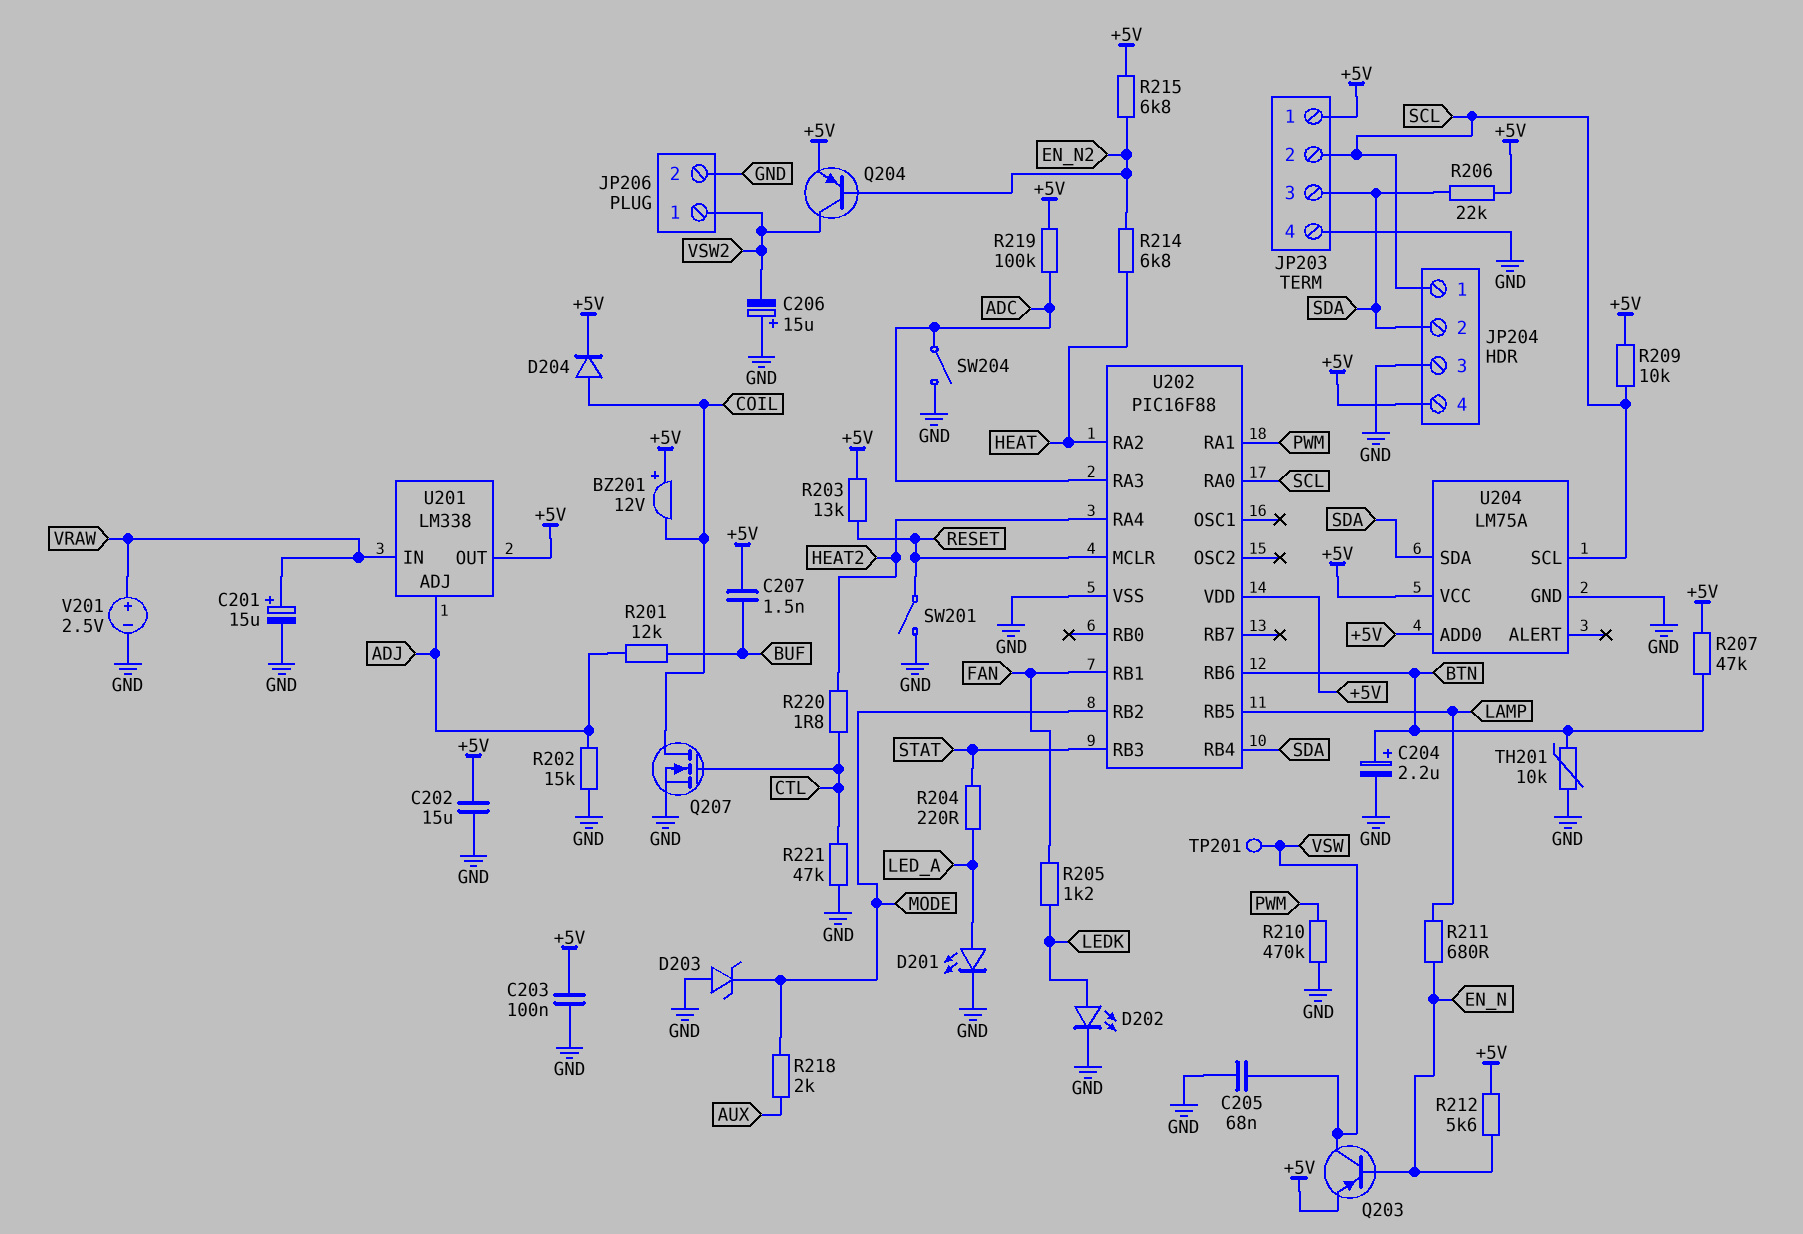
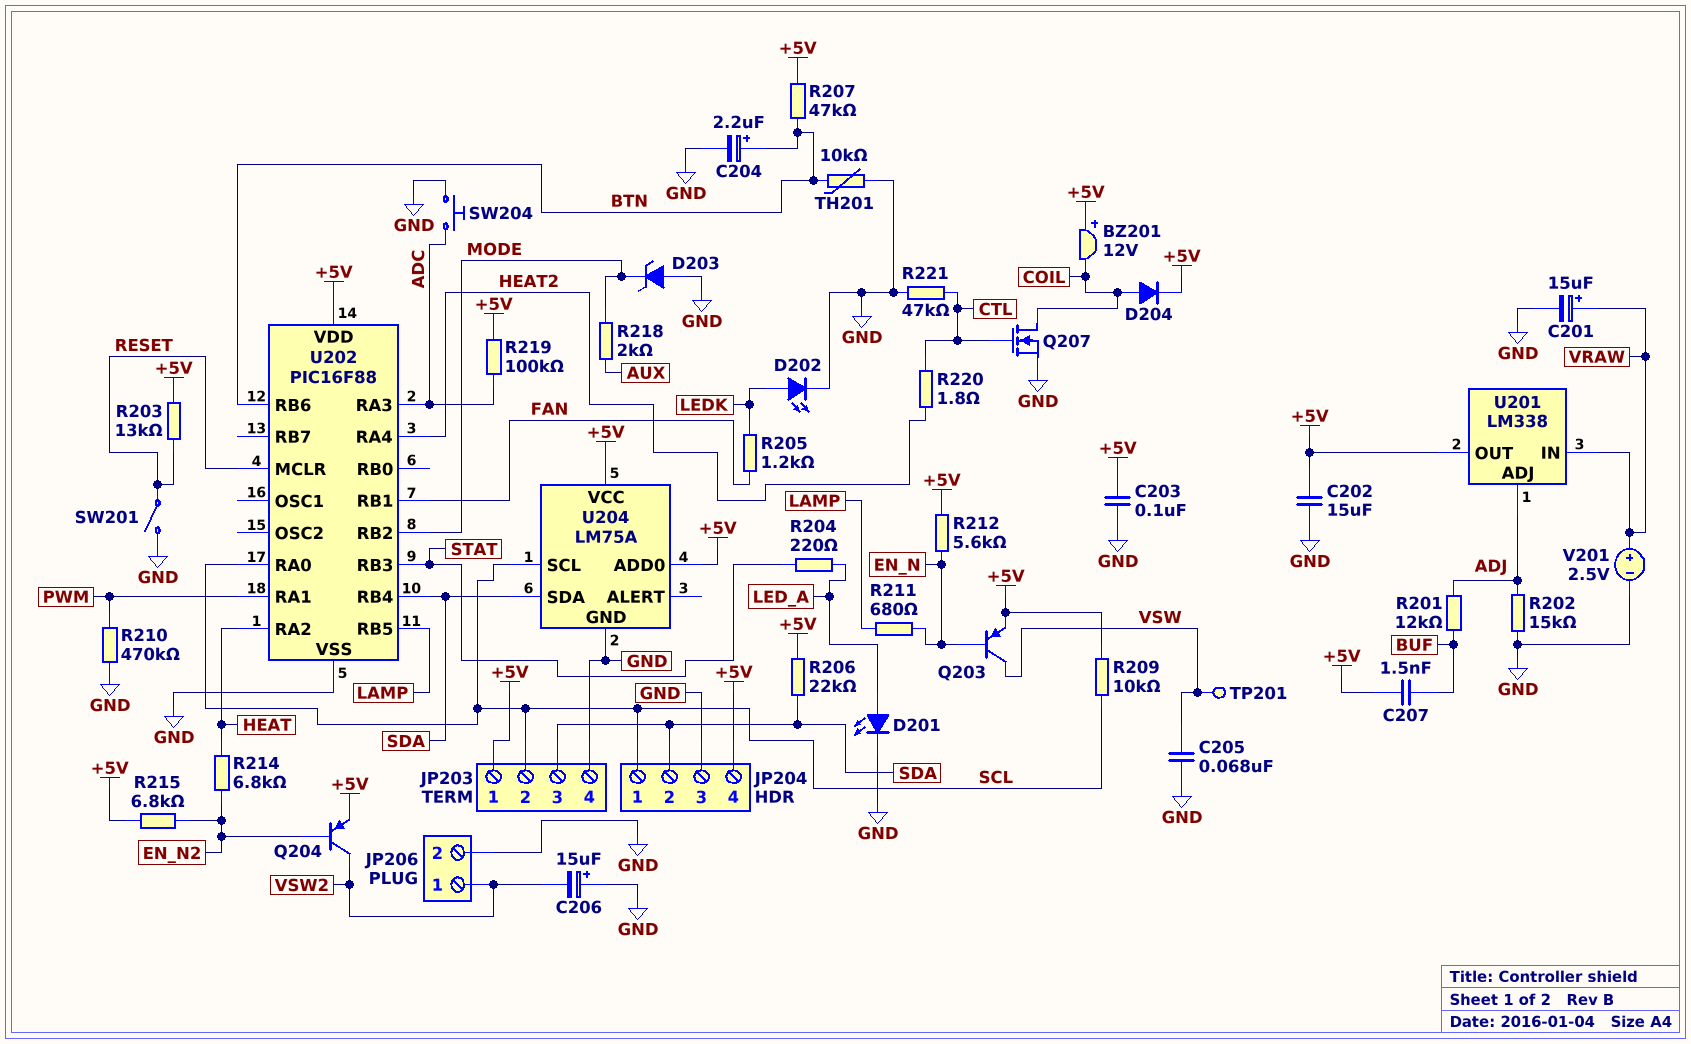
SW204: switch (ADC, GND) -> button (ADC, GND)

